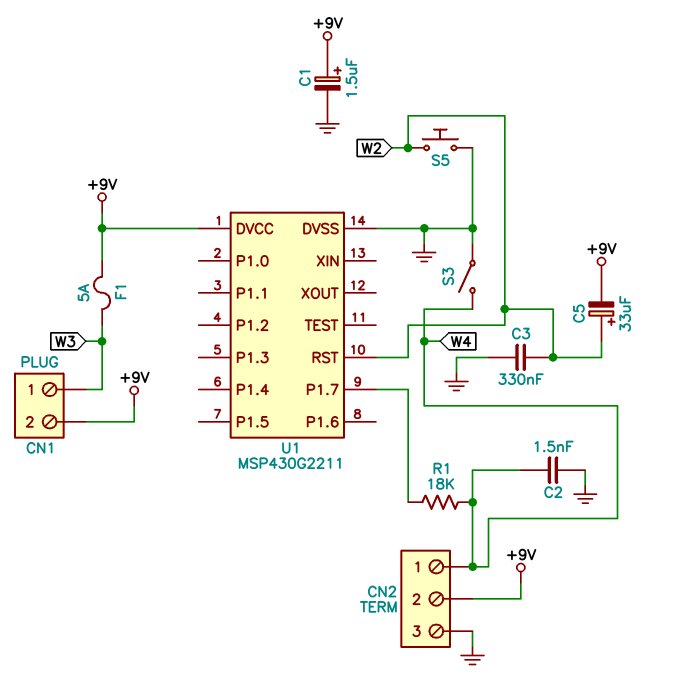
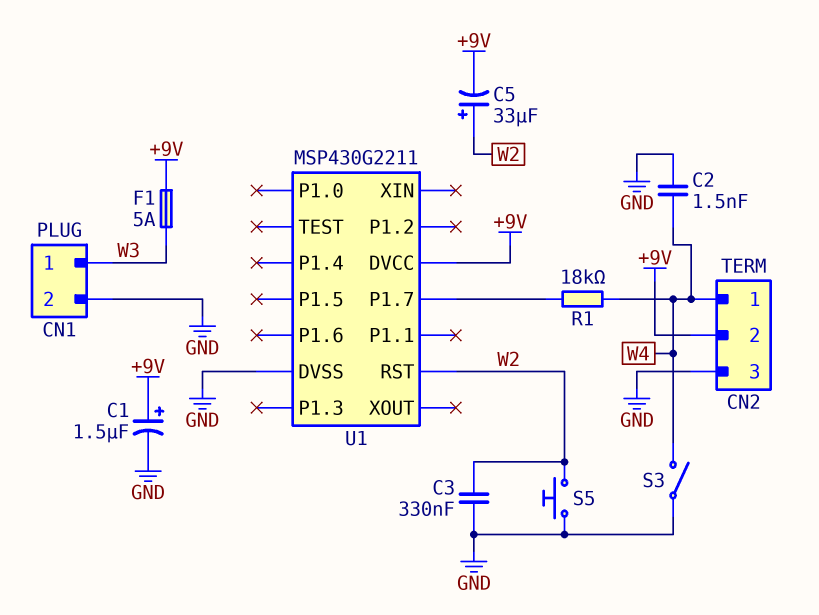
CN1 pin 2: +9V -> GND

